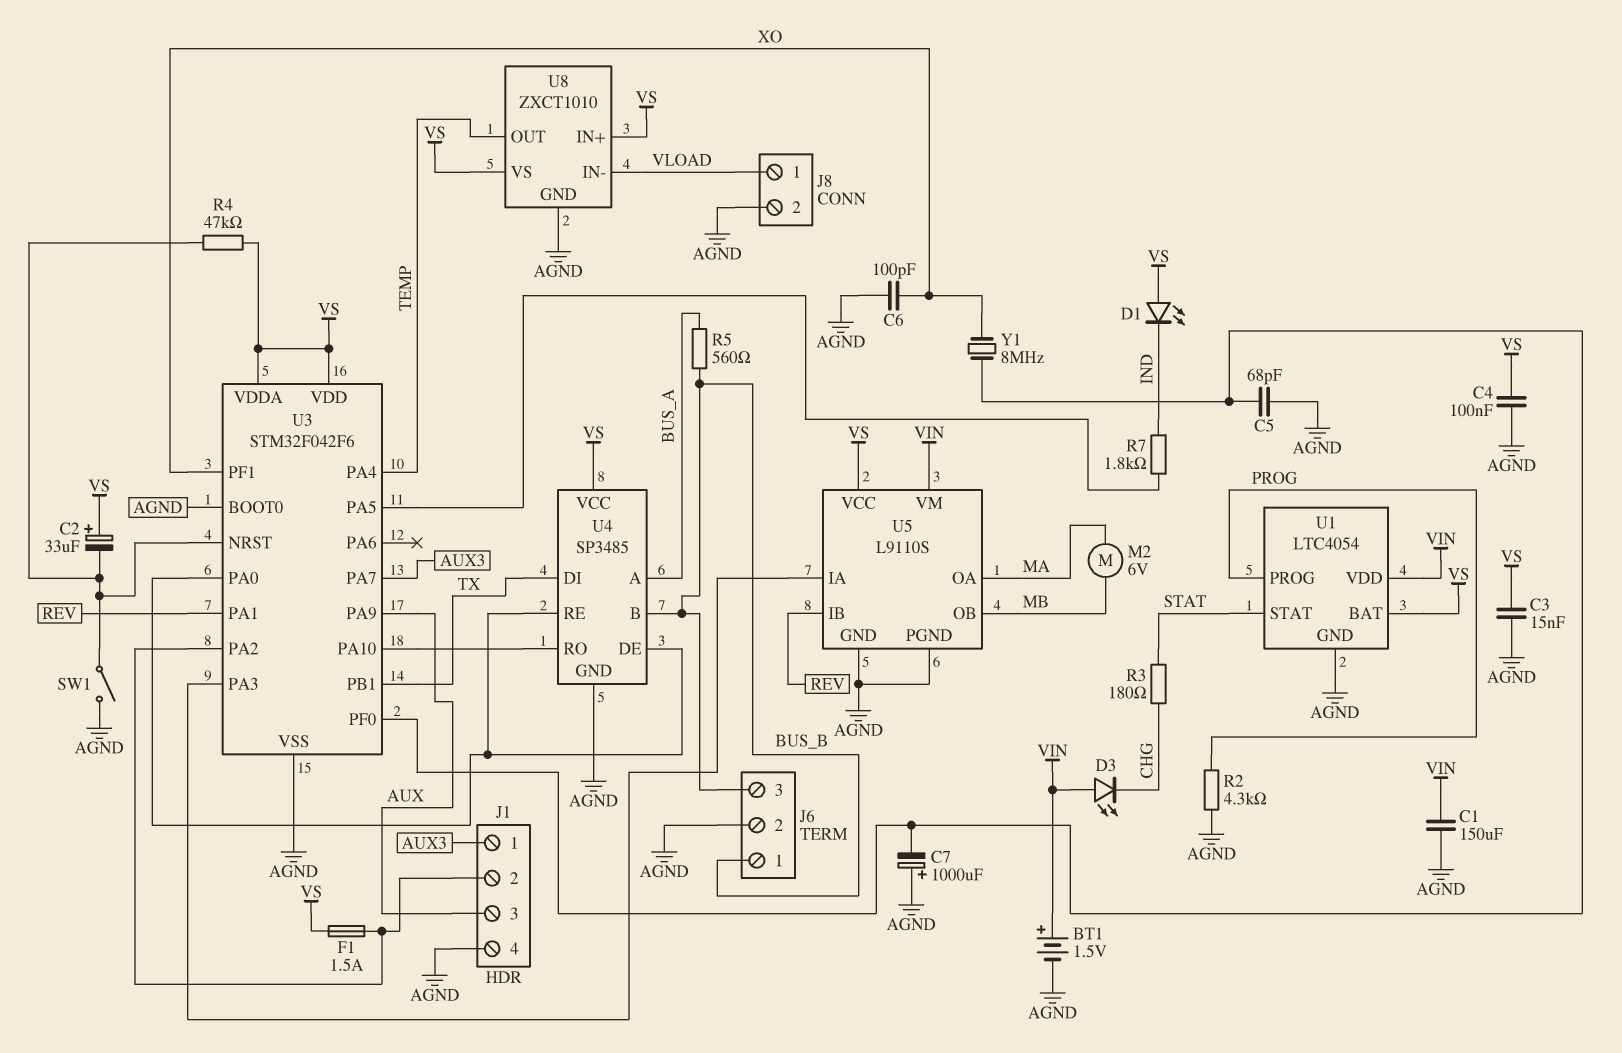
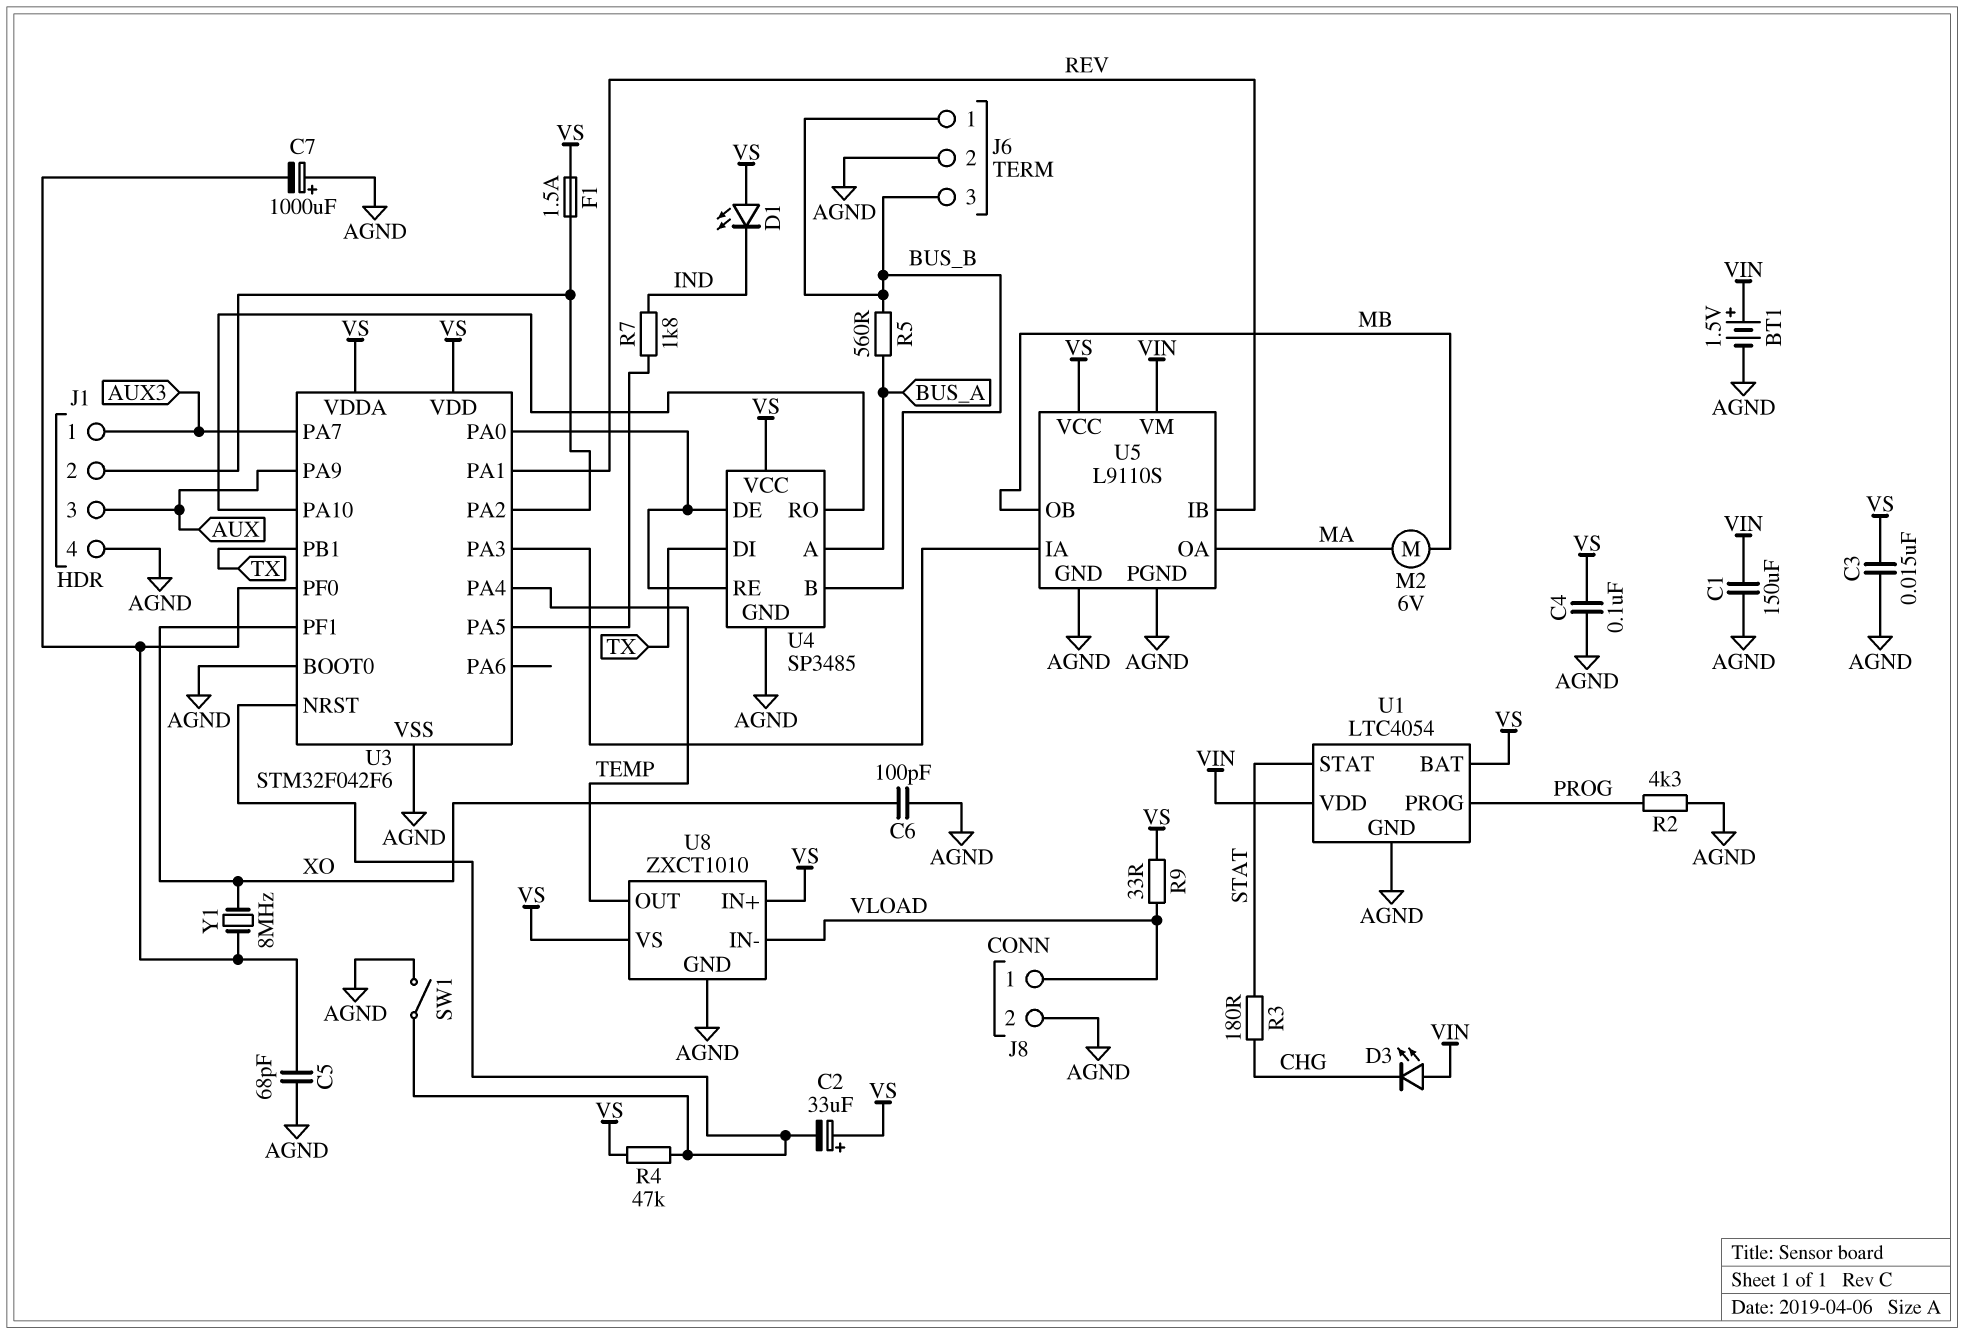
R9: none -> 33 (VLOAD, VS)

